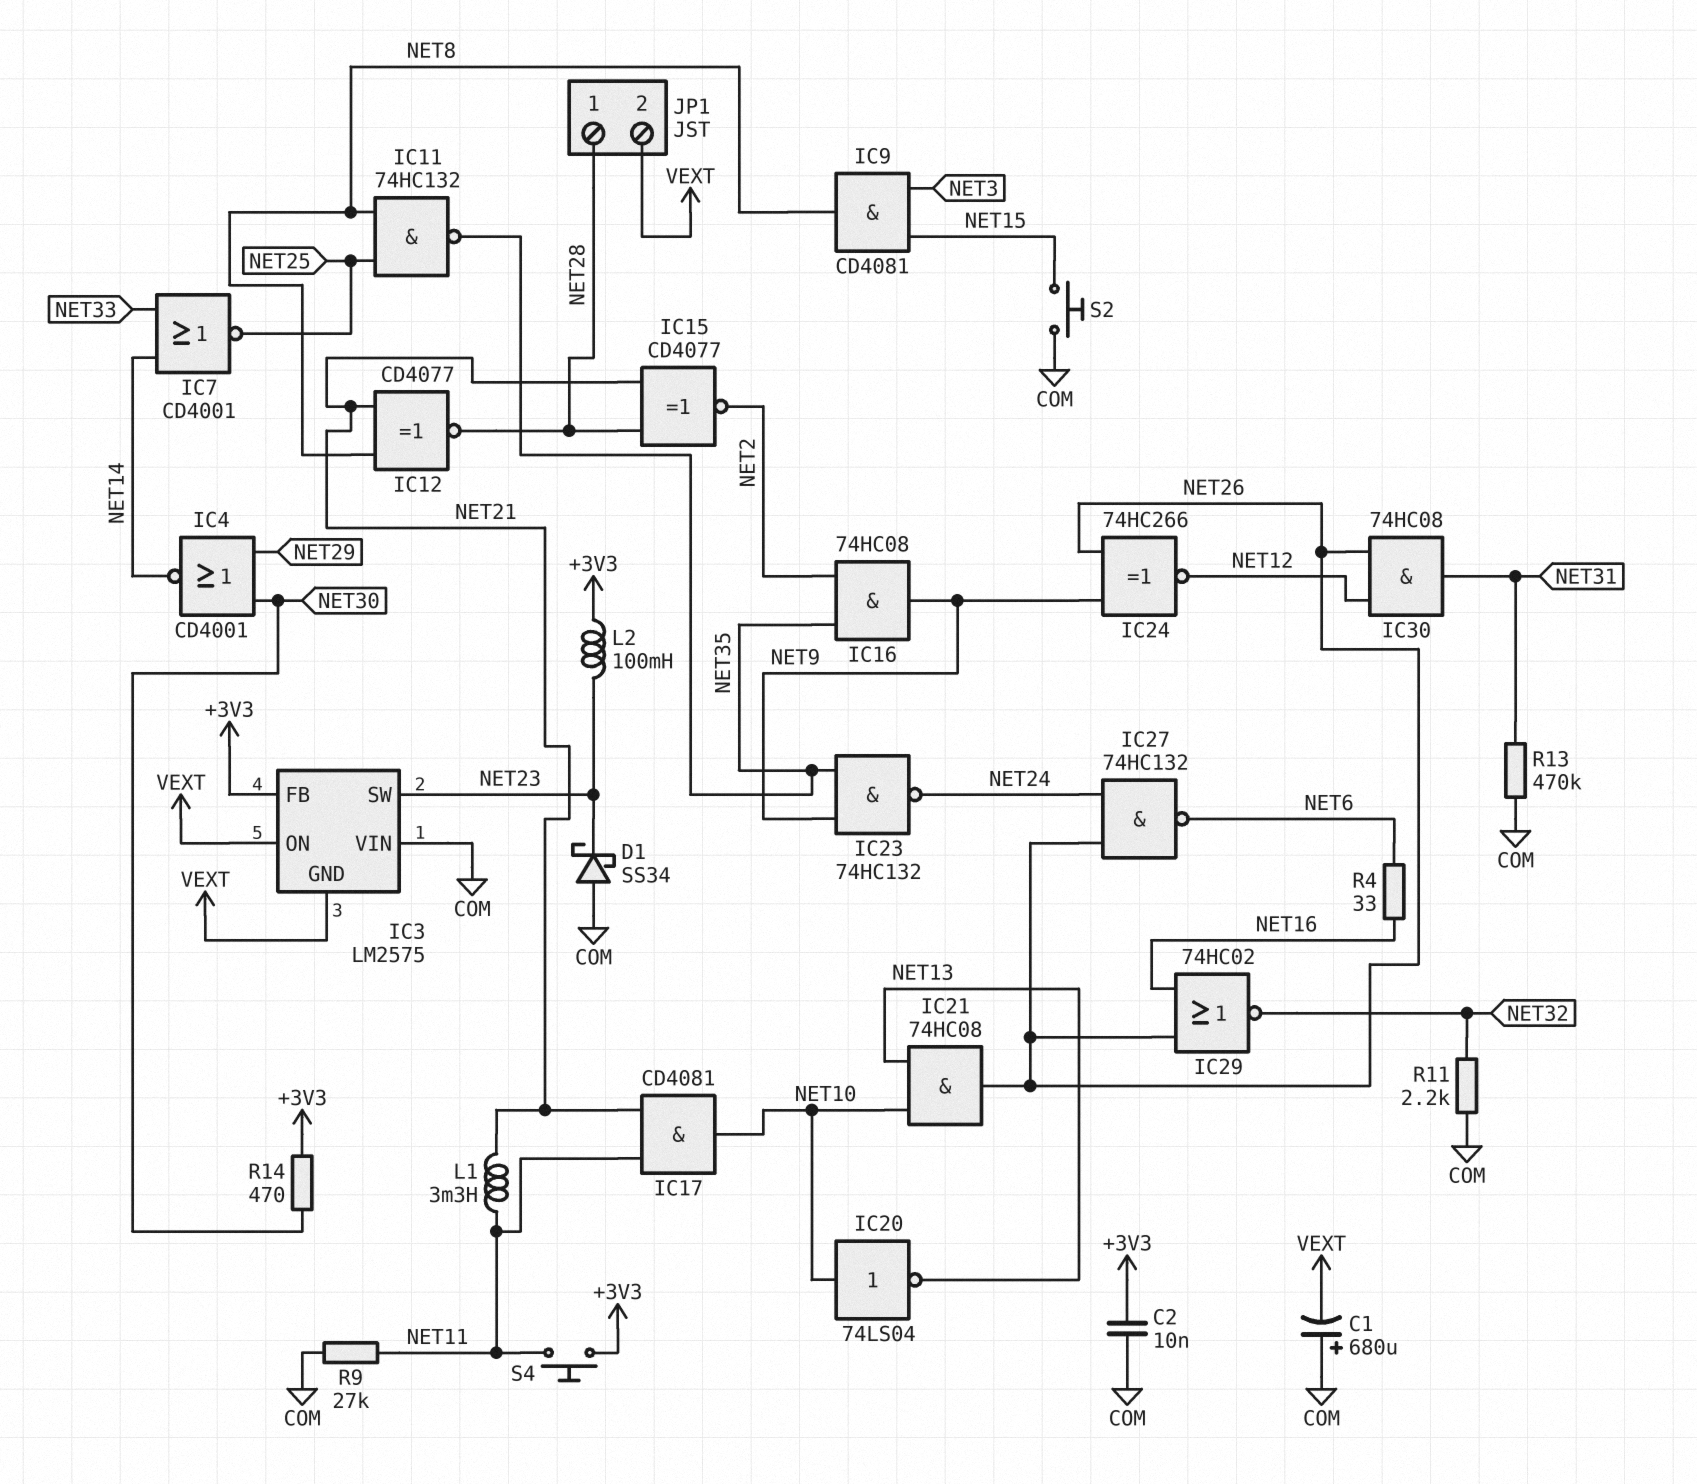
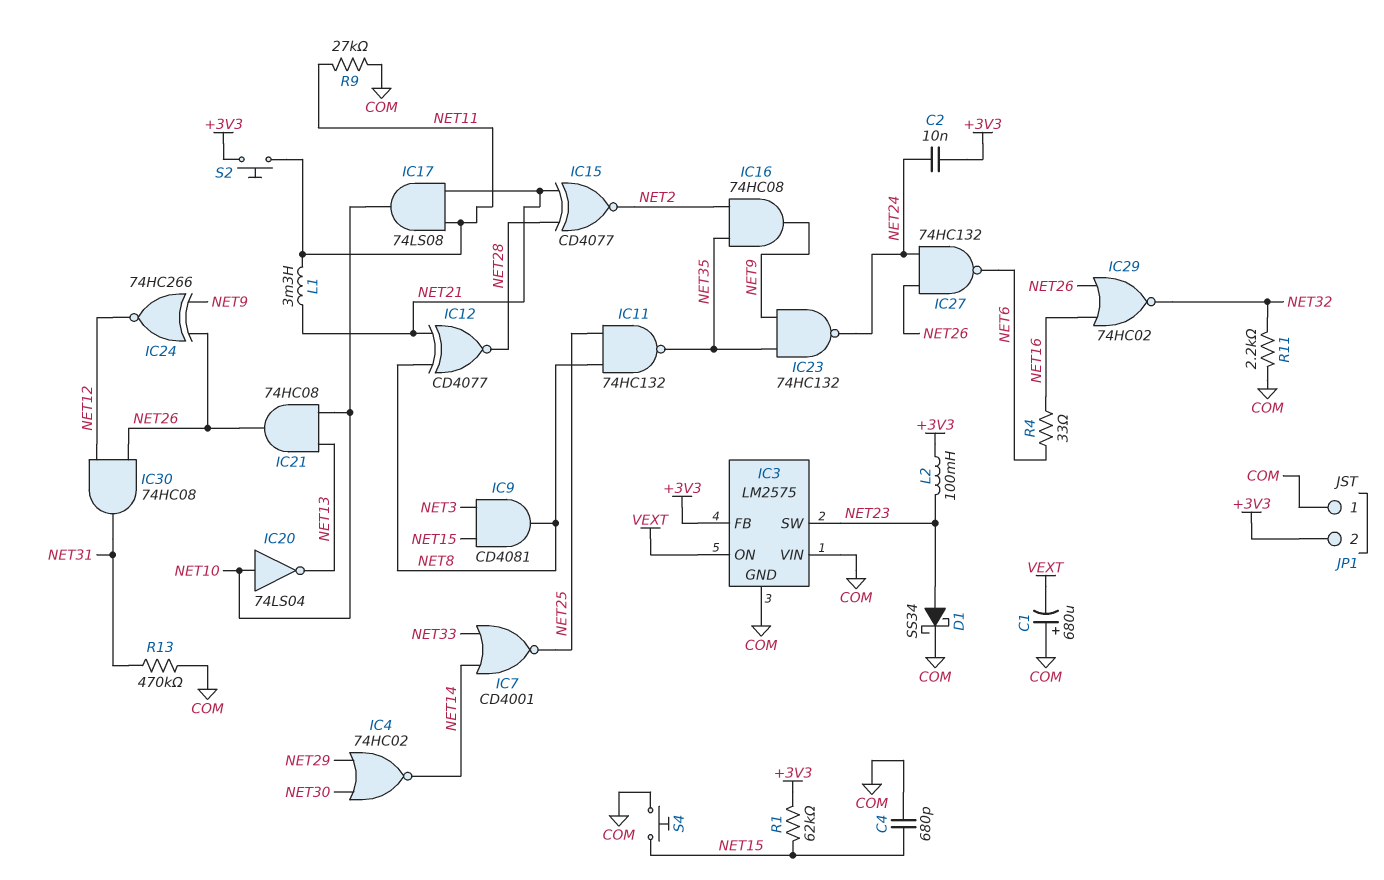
C2: 10nF (+3V3, COM) -> 10nF (+3V3, NET24)
C4: none -> 680pF (COM, NET15)
D1: schottky SS34 (A COM, K NET23) -> schottky SS34 (A NET23, K COM)
IC3 pin GND: VEXT -> COM
IC4: NOR CD4001 (in NET29, in NET30, out NET14) -> NOR 74HC02 (in NET29, in NET30, out NET14)
IC17: AND CD4081 (in NET11, in NET21, out NET10) -> AND 74LS08 (in NET11, in NET21, out NET10)
JP1 pin 1: NET28 -> COM
JP1 pin 2: VEXT -> +3V3
R1: none -> 62k (+3V3, NET15)
R14: 470 (+3V3, NET30) -> none
S2: button (COM, NET15) -> button (+3V3, NET11)
S4: button (+3V3, NET11) -> button (COM, NET15)

